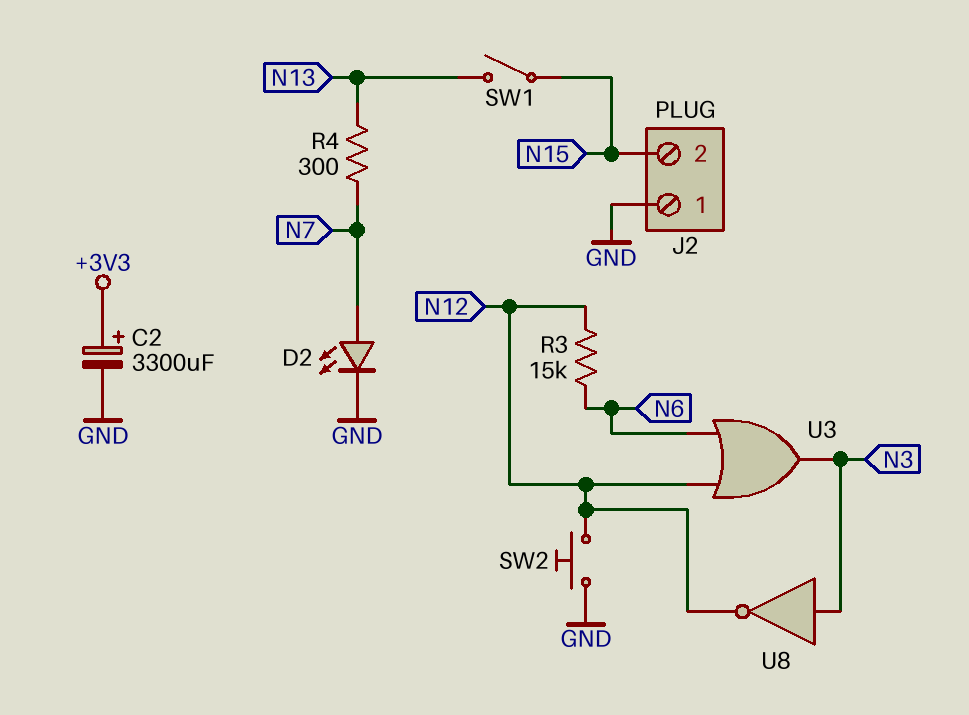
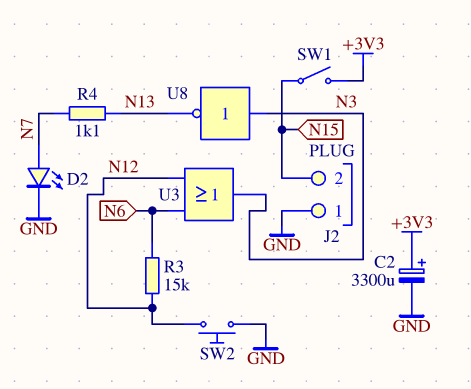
R4: 300 (N7, N13) -> 1.1k (N7, N13)
SW1: switch (N13, N15) -> switch (+3V3, N15)
U8: NOT (in N3, out N12) -> NOT (in N3, out N13)

